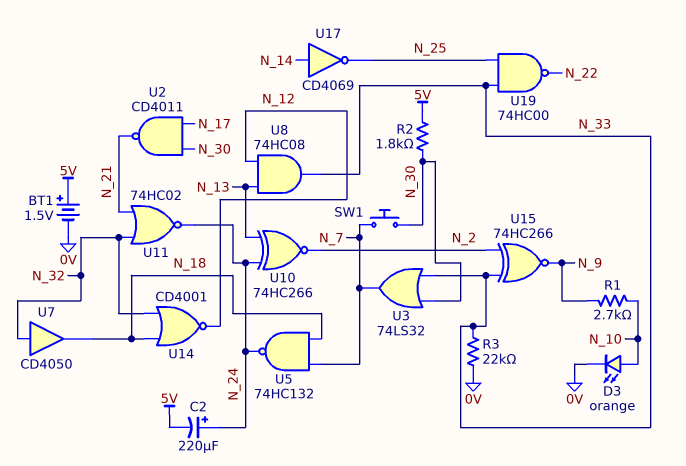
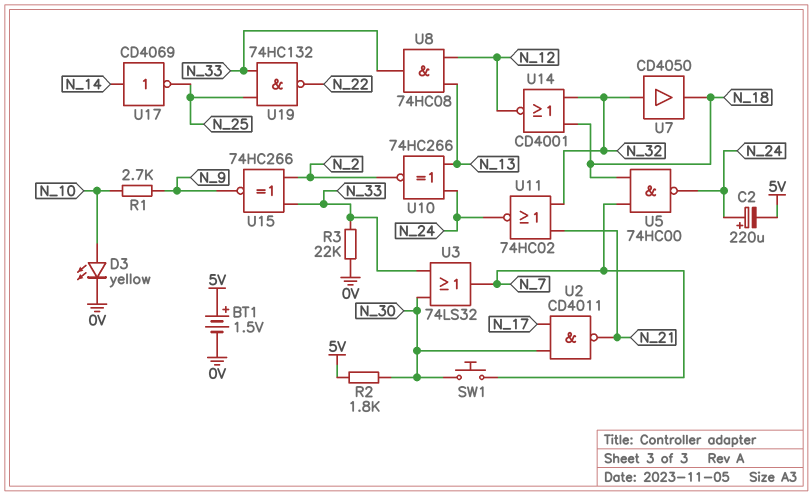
D3: LED orange (A N_10, K 0V) -> LED yellow (A N_10, K 0V)
U5: NAND 74HC132 (in N_7, in N_18, out N_24) -> NAND 74HC00 (in N_7, in N_18, out N_24)
U19: NAND 74HC00 (in N_25, in N_33, out N_22) -> NAND 74HC132 (in N_25, in N_33, out N_22)

